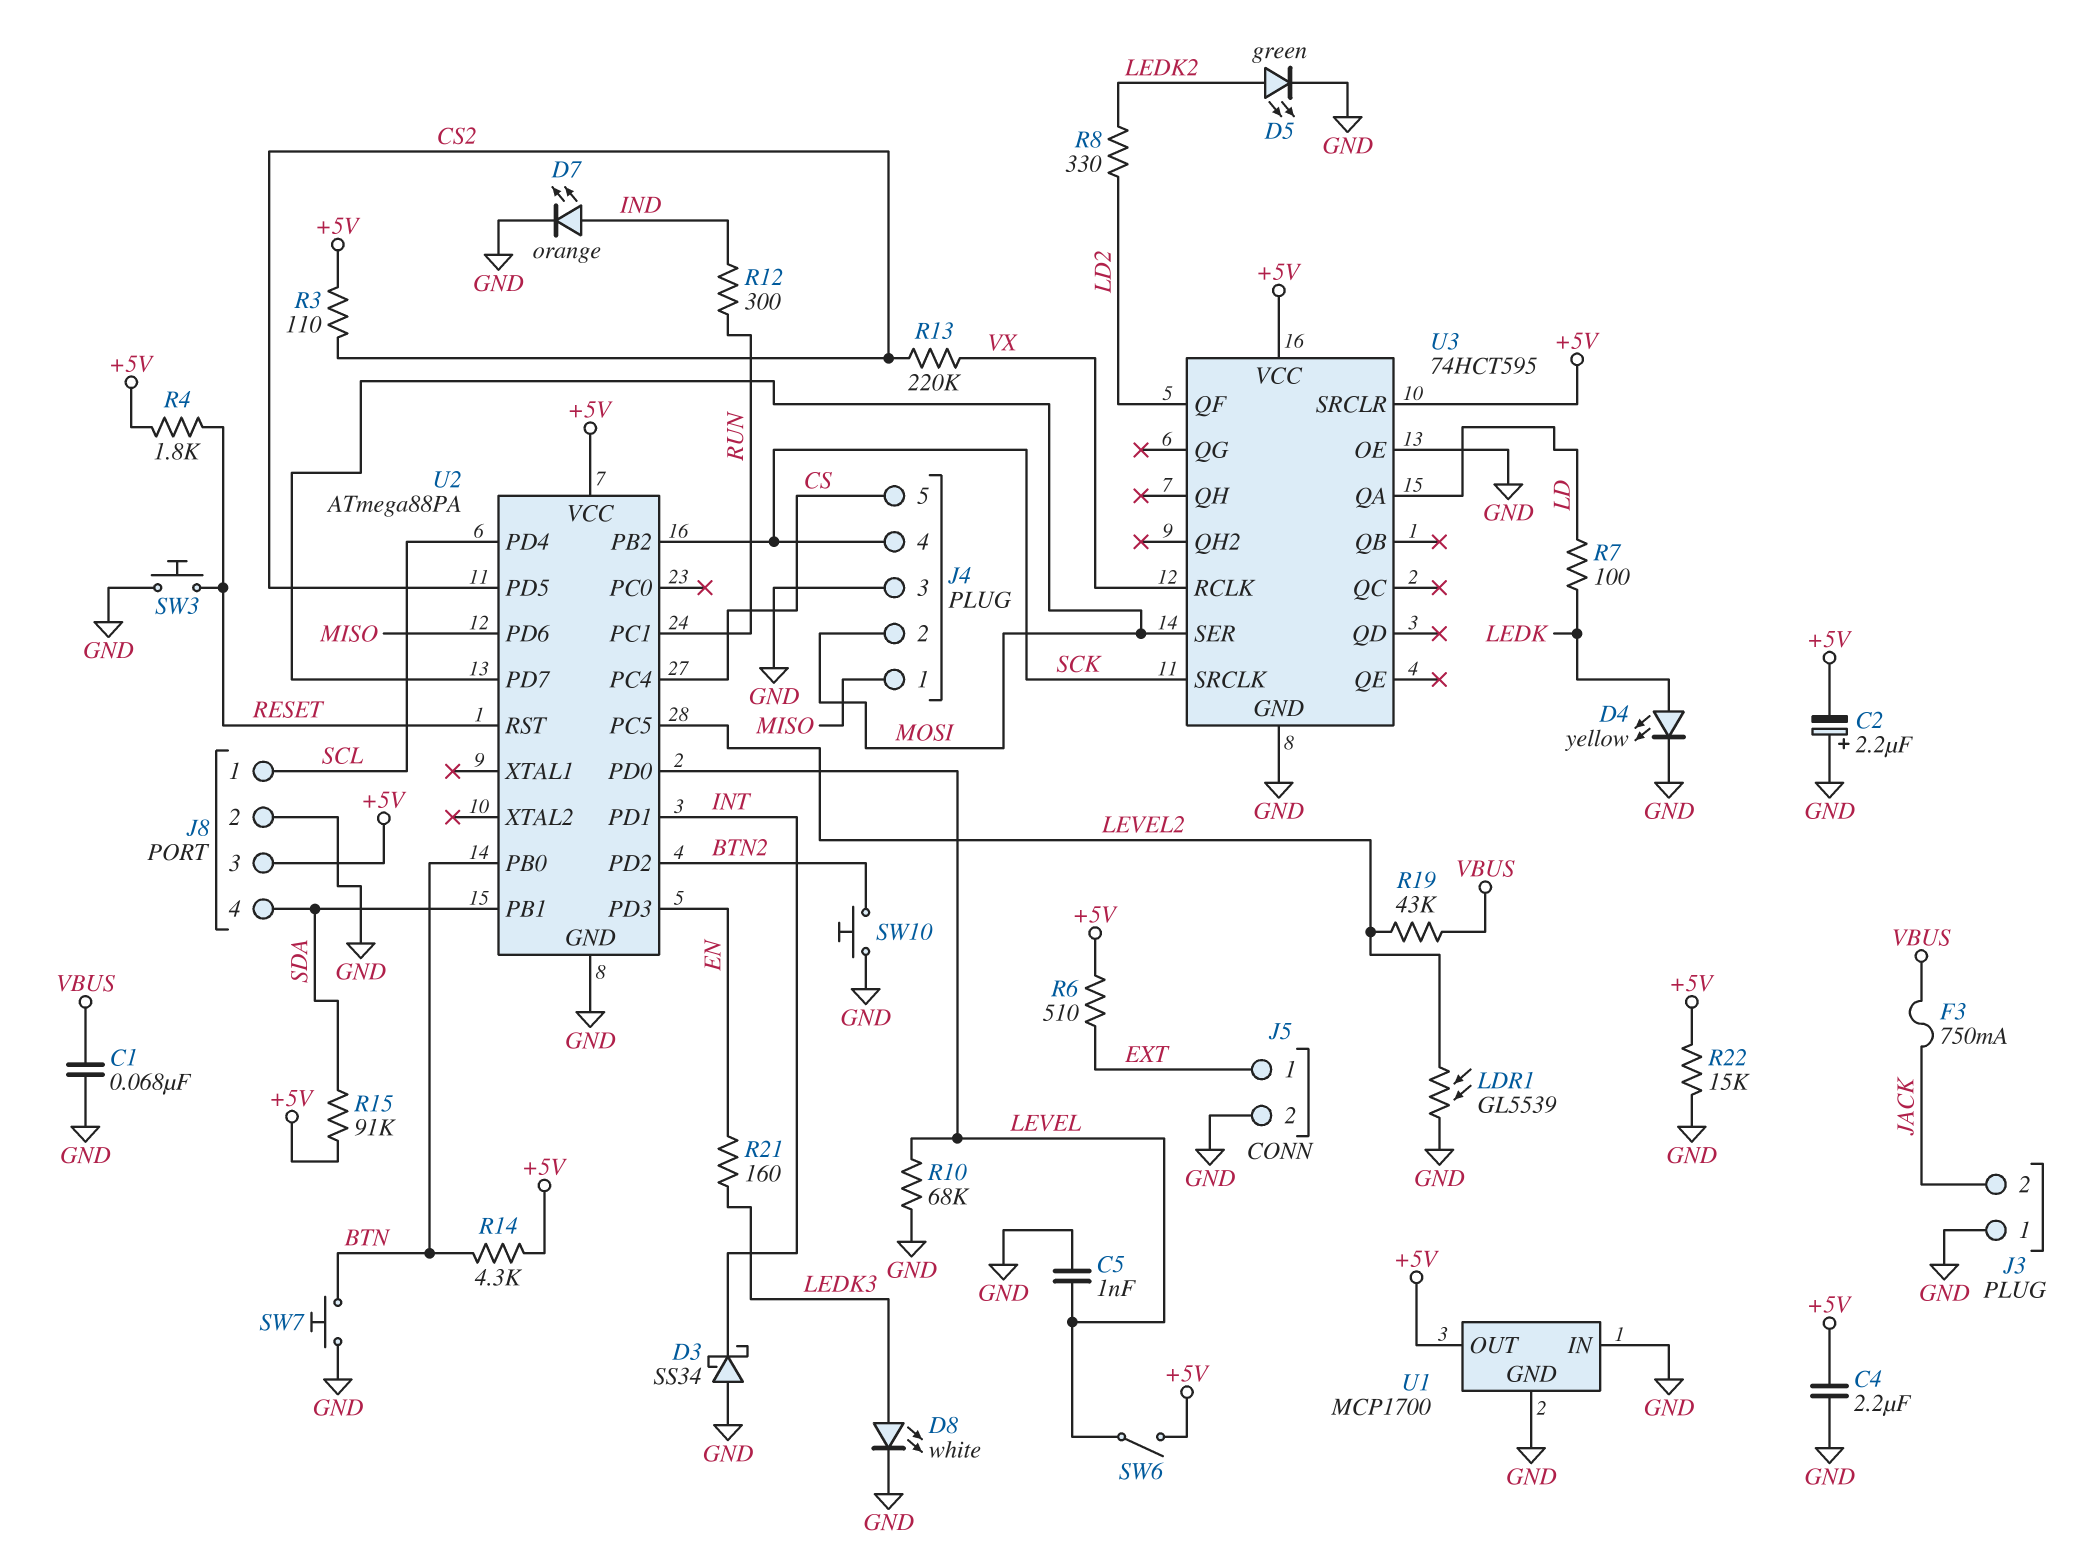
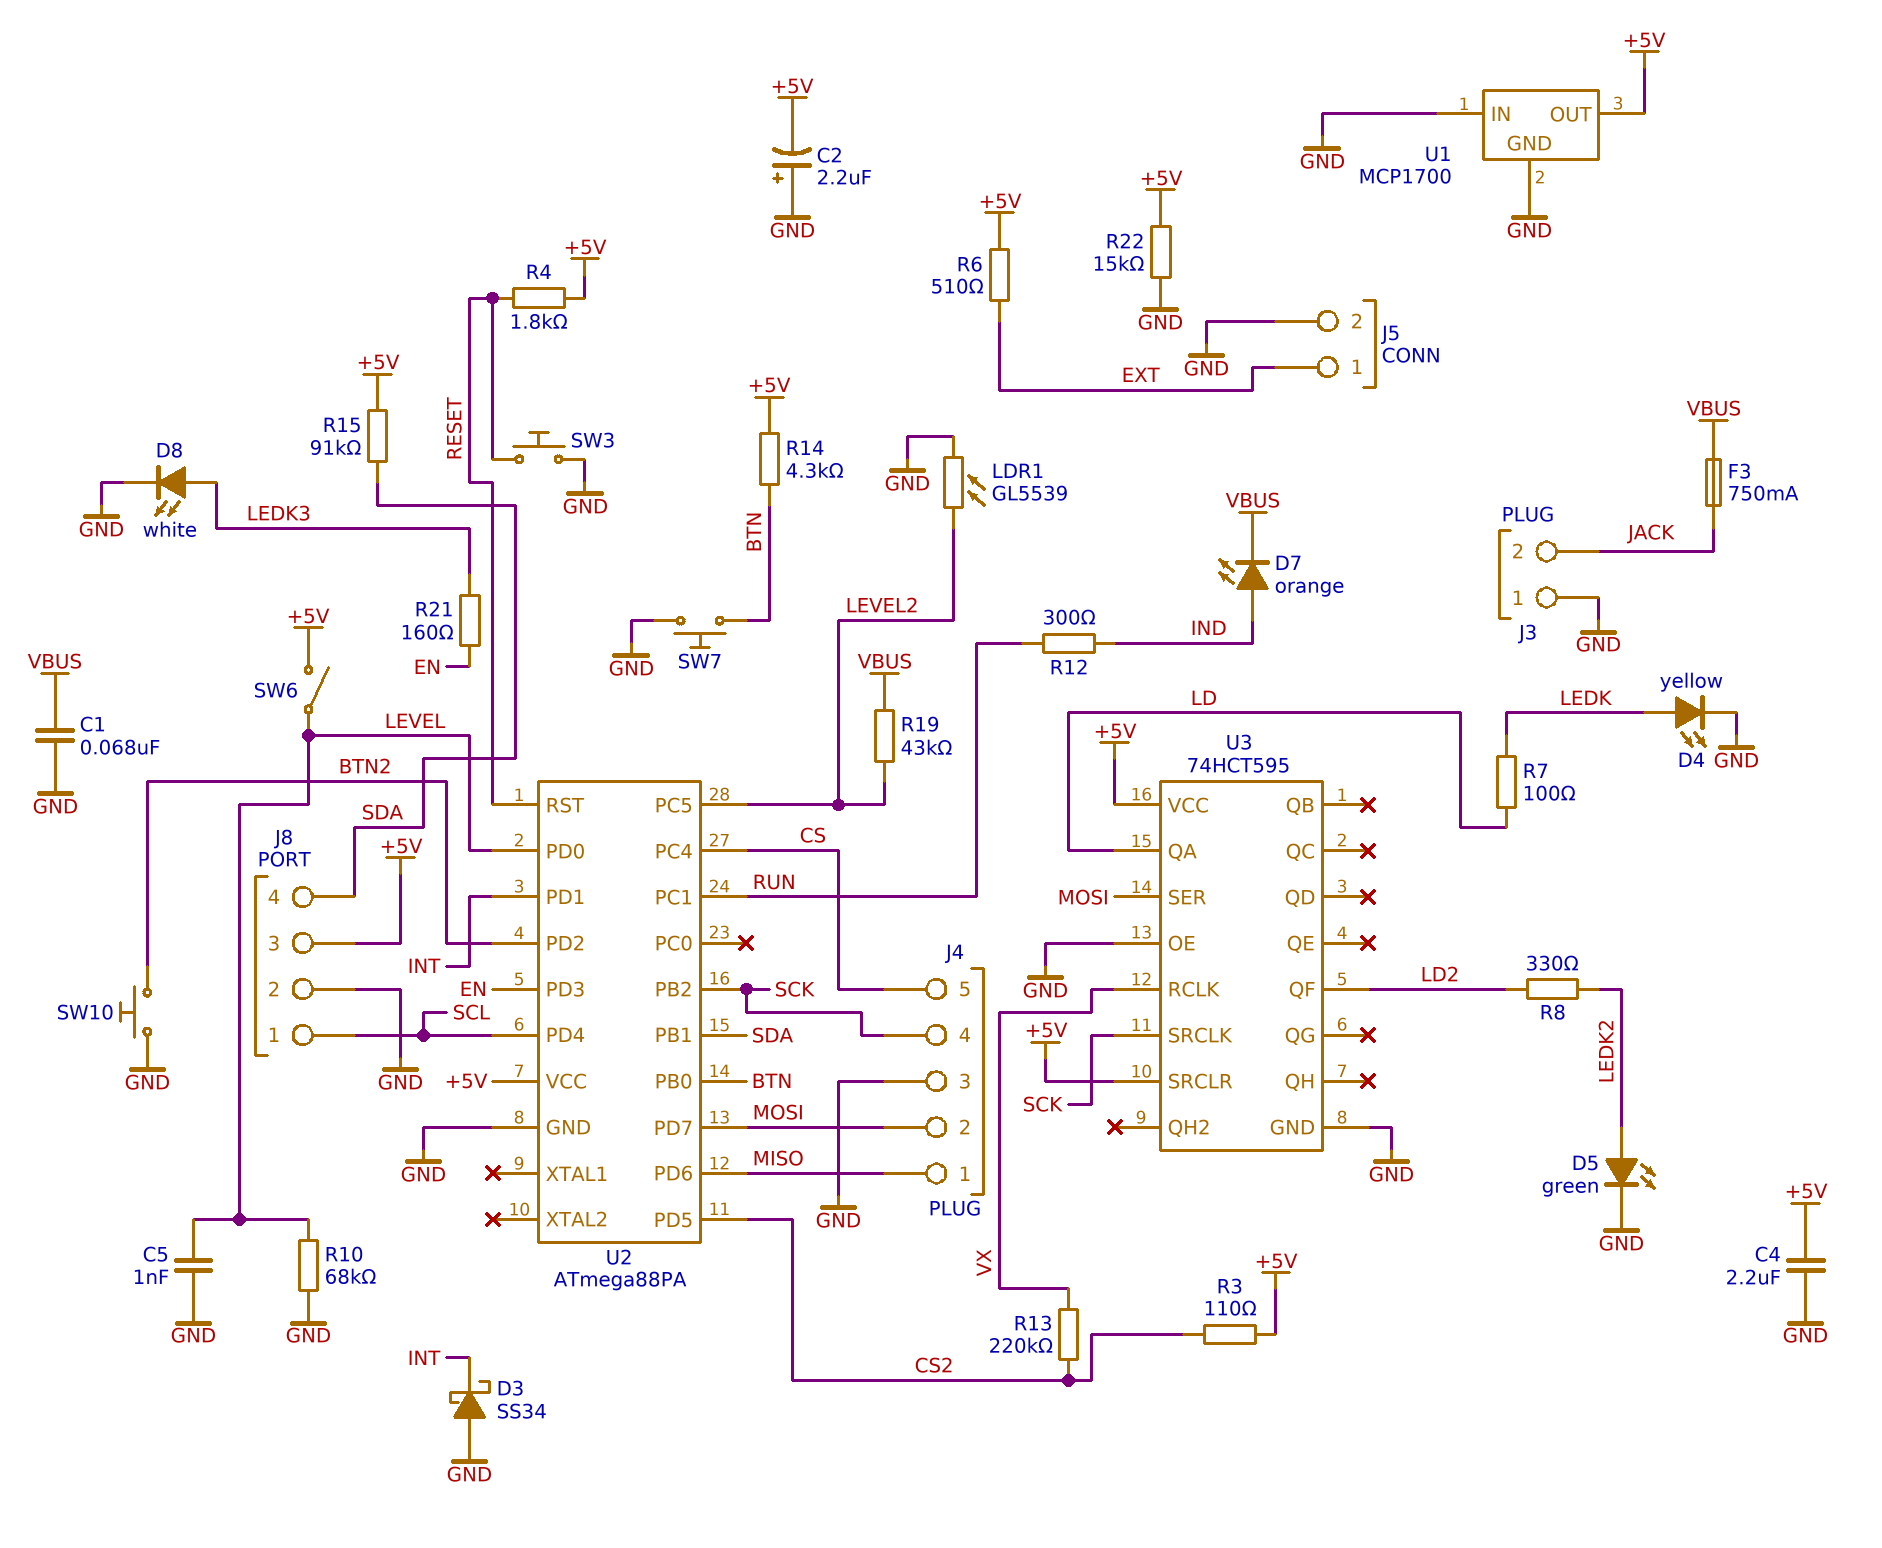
D7: LED orange (A IND, K GND) -> LED orange (A IND, K VBUS)

